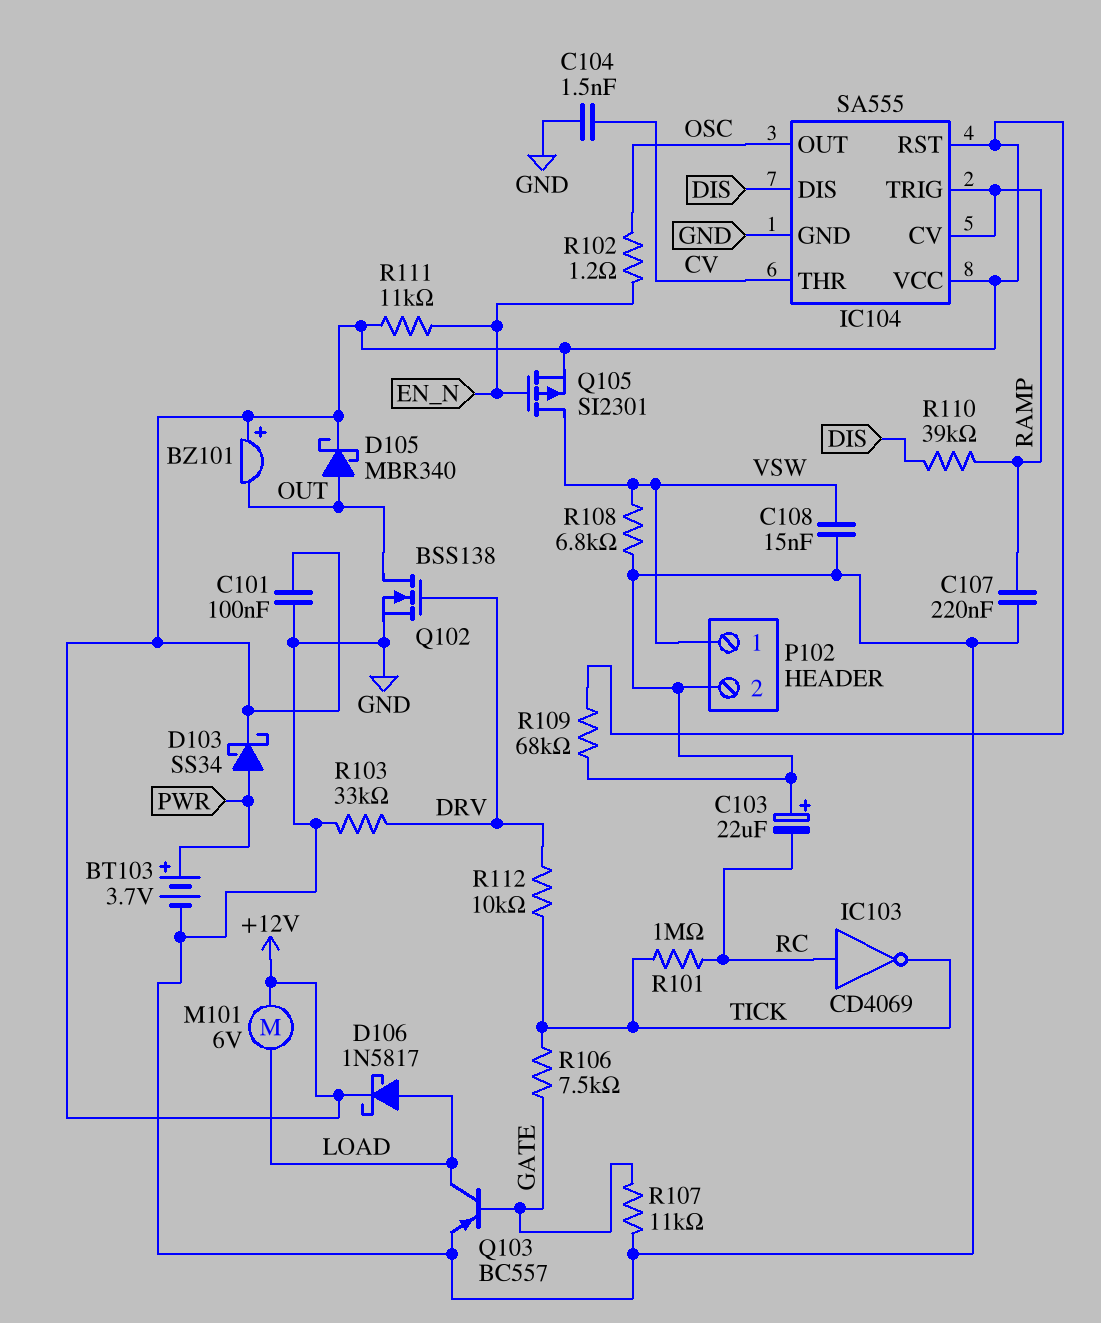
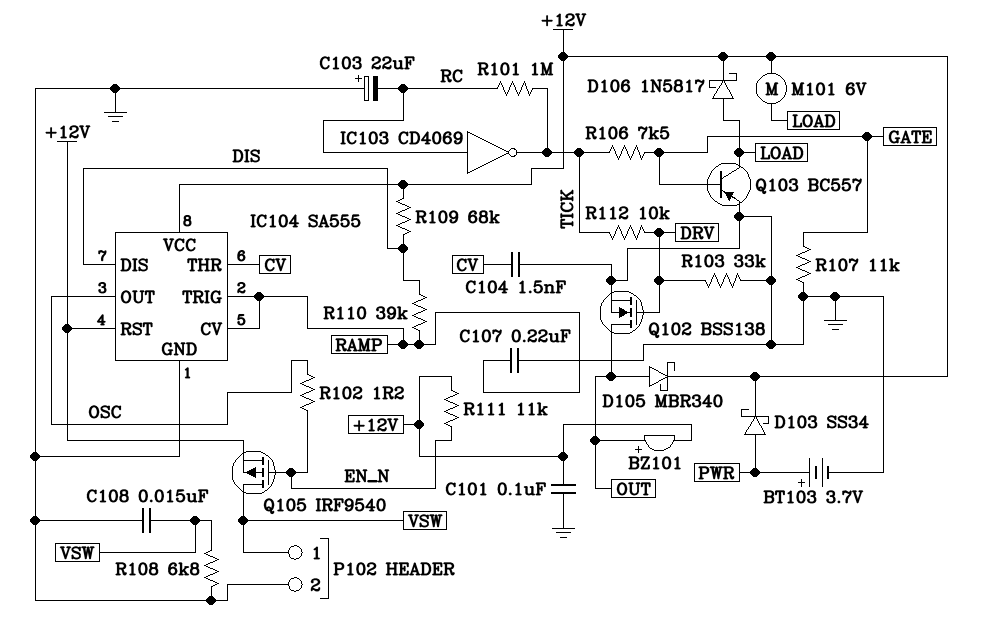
BZ101: buzzer (plus +12V, minus OUT) -> buzzer (plus OUT, minus +12V)
Q105: PMOS SI2301 (G EN_N, D VSW, S +12V) -> PMOS IRF9540 (G EN_N, D VSW, S +12V)
R109: 68k (+12V, GND) -> 68k (+12V, DIS)

